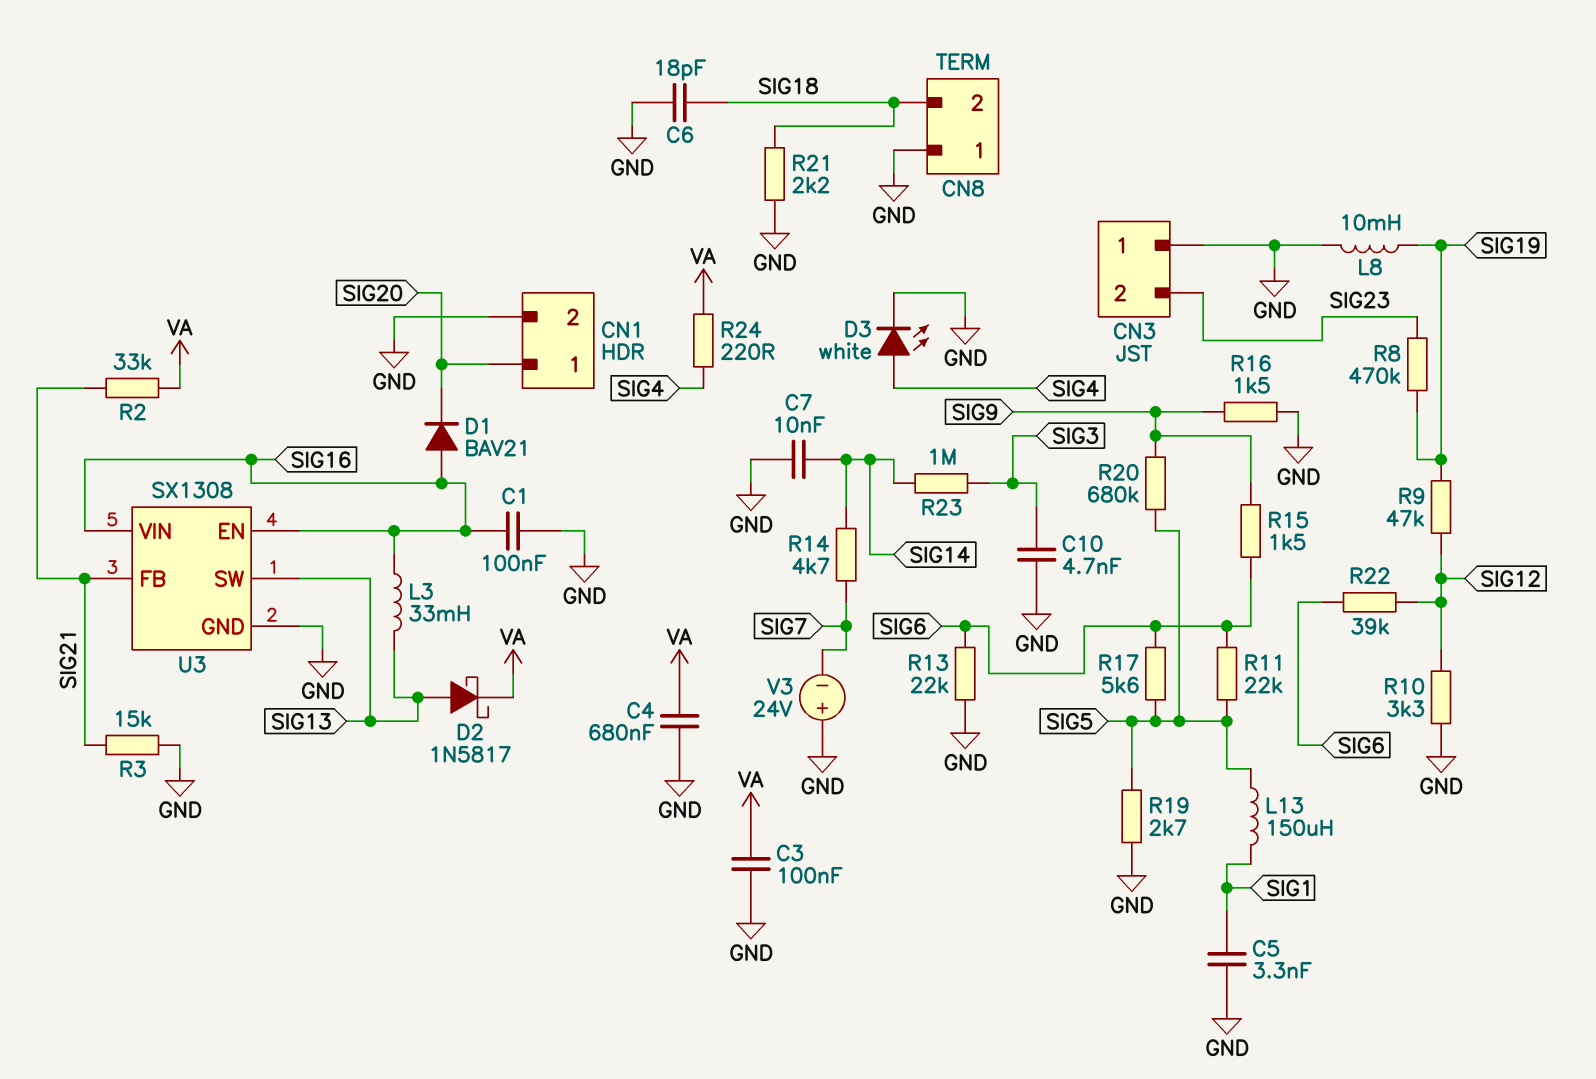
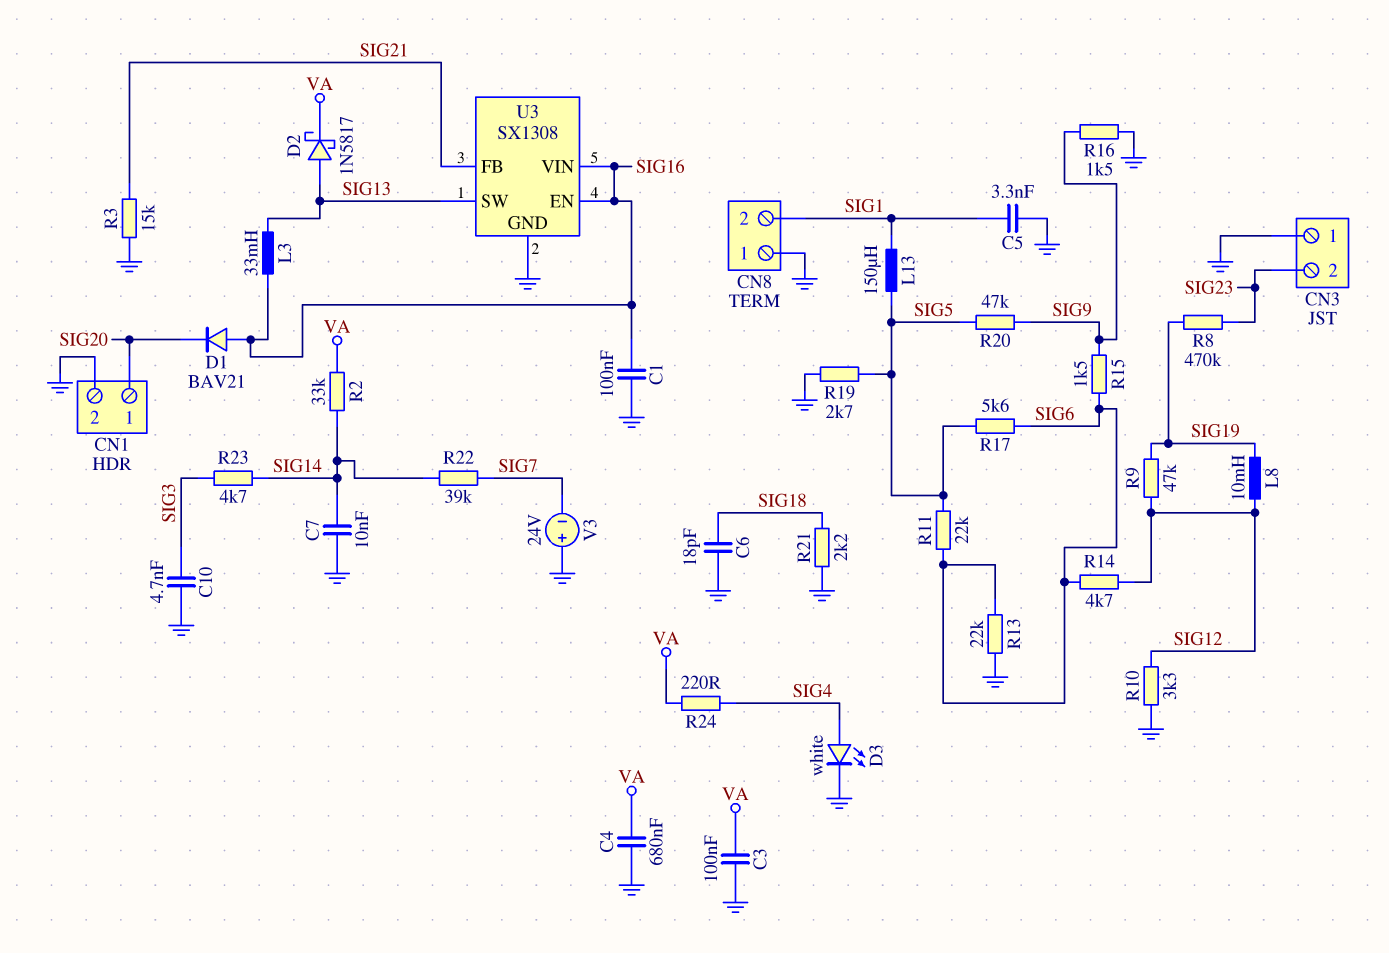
CN8 pin 2: SIG18 -> SIG1
L8: 10mH (GND, SIG19) -> 10mH (SIG12, SIG19)
R2: 33k (SIG21, VA) -> 33k (SIG14, VA)
R14: 4.7k (SIG7, SIG14) -> 4.7k (SIG6, SIG12)
R20: 680k (SIG5, SIG9) -> 47k (SIG5, SIG9)
R22: 39k (SIG6, SIG12) -> 39k (SIG7, SIG14)
R23: 1M (SIG3, SIG14) -> 4.7k (SIG3, SIG14)

